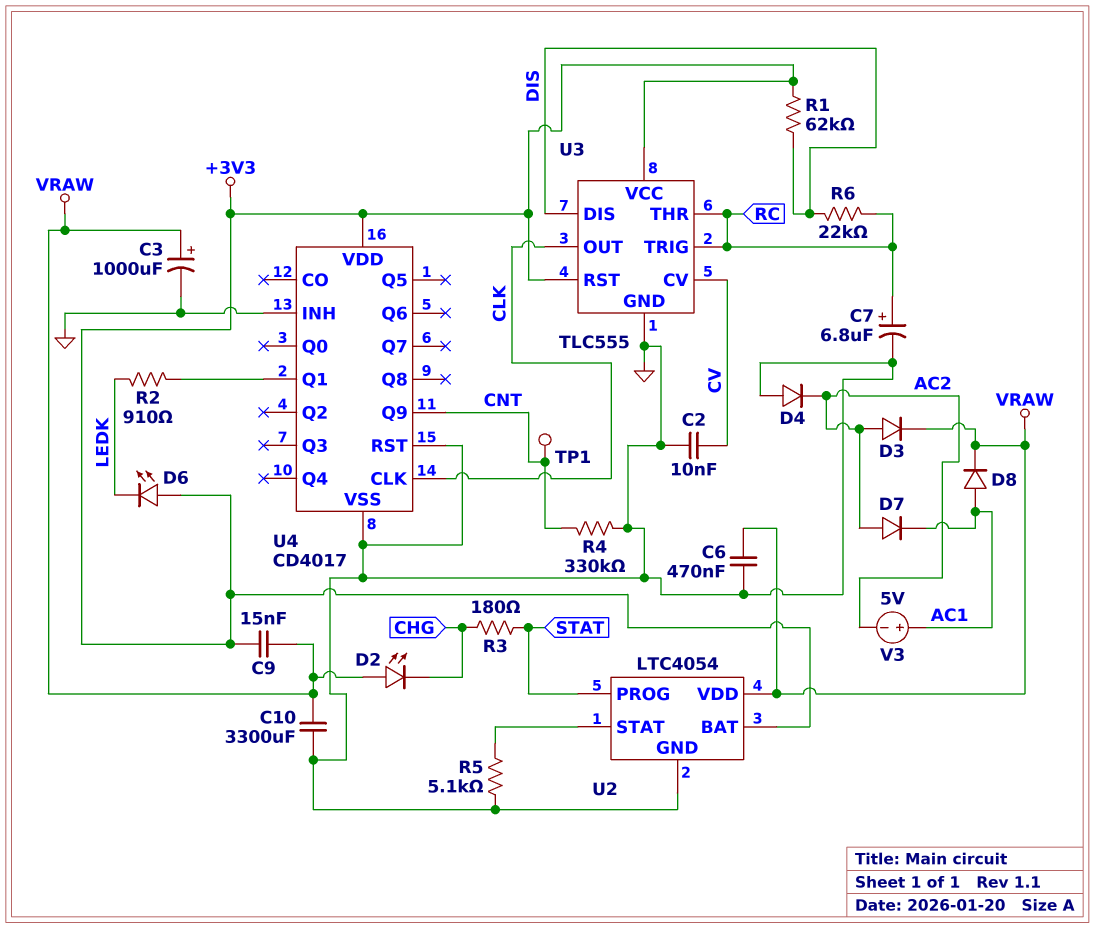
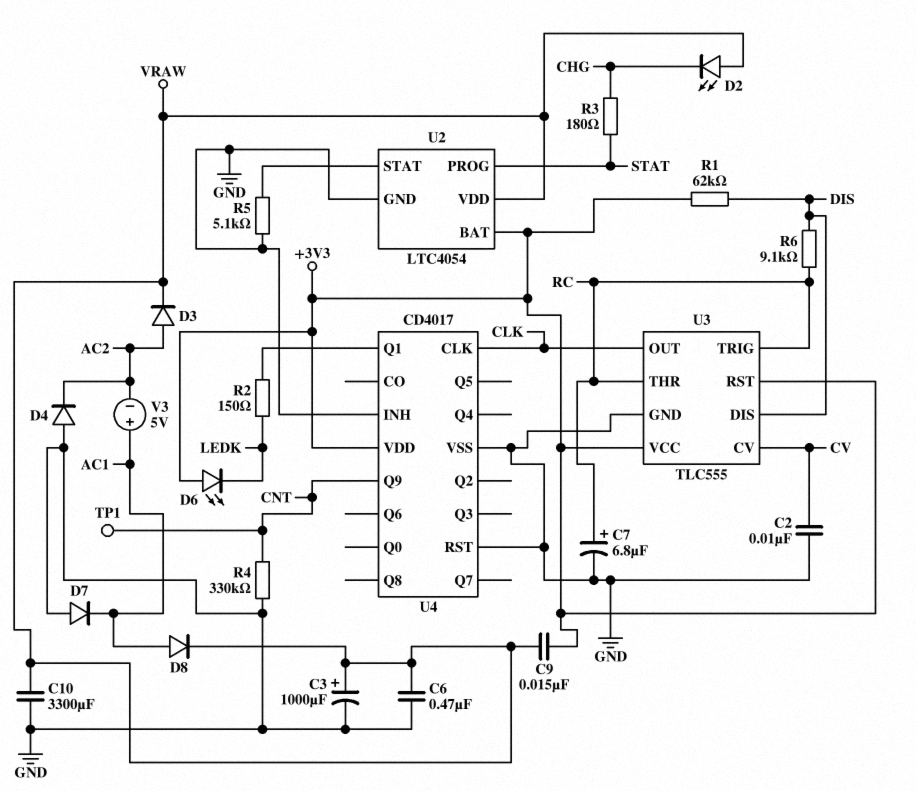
D7: diode (A AC2, K AC1) -> diode (A GND, K AC1)
R2: 910 (LEDK, U4/Q1) -> 150 (LEDK, U4/Q1)
R6: 22k (DIS, RC) -> 9.1k (DIS, RC)

